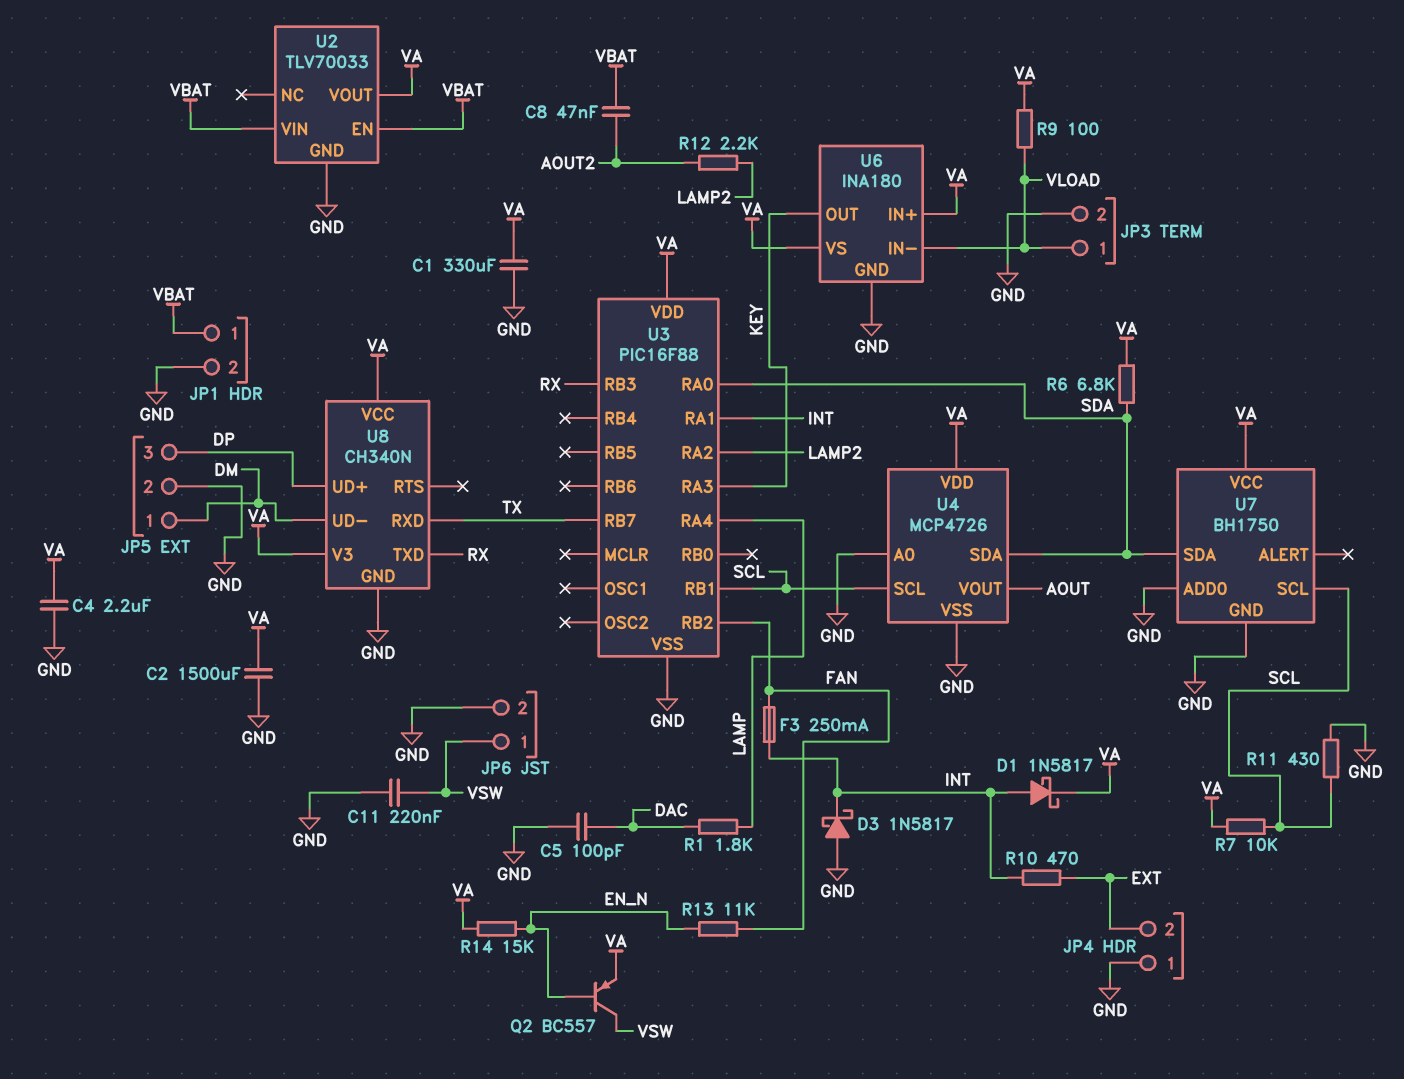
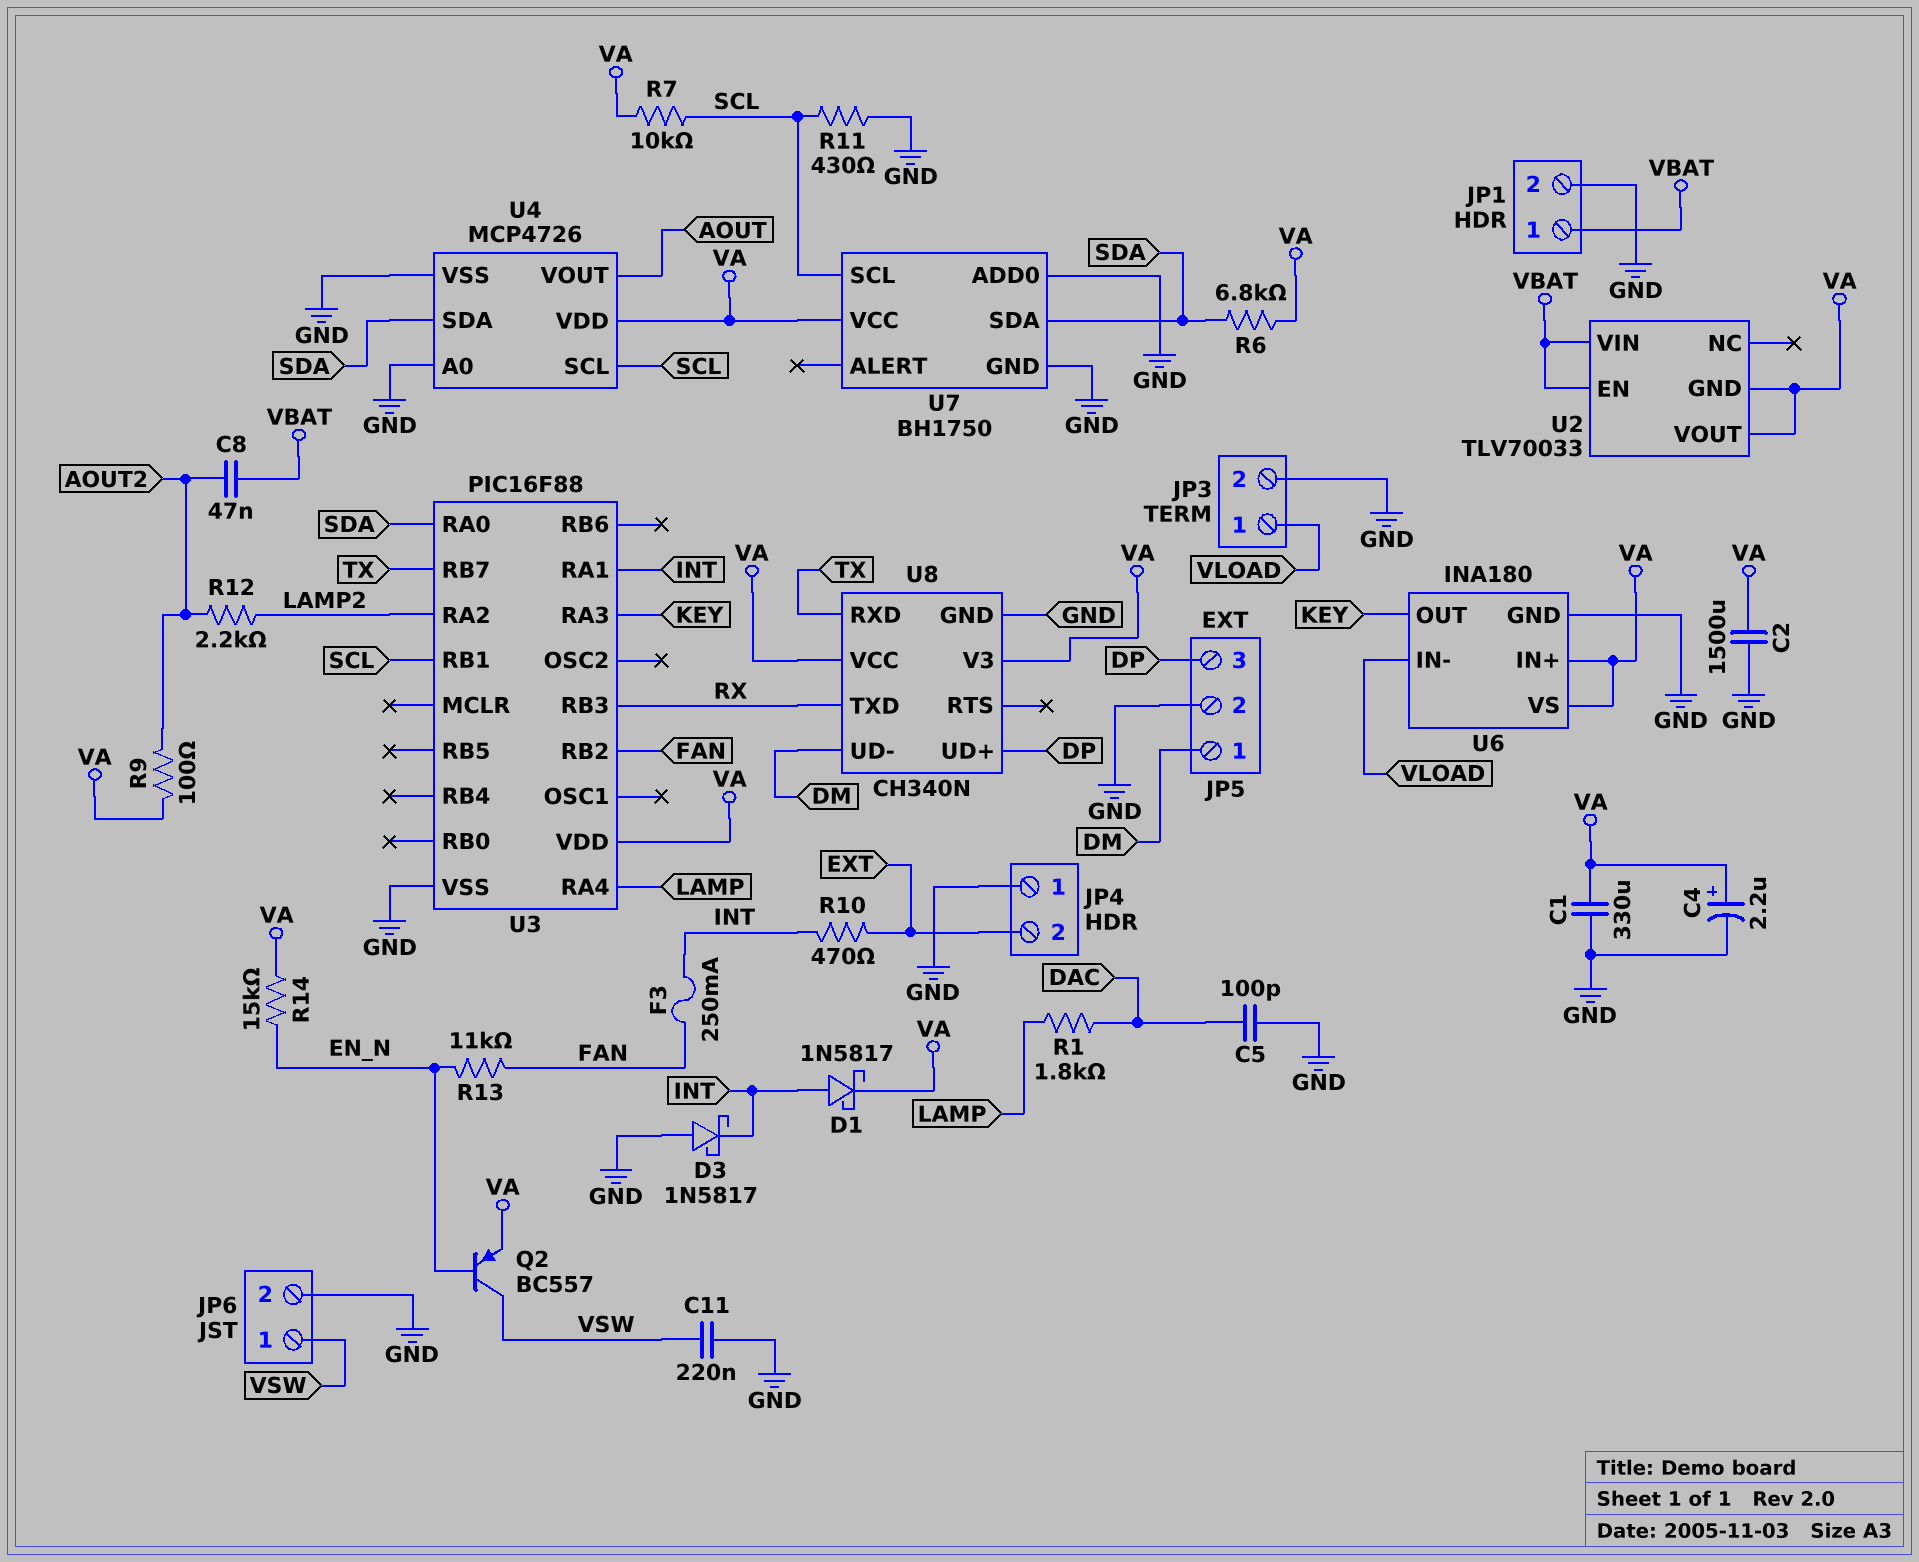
C4: 2.2uF (GND, VA) -> 2.2uF (plus VA, minus GND)
R9: 100 (VA, VLOAD) -> 100 (AOUT2, VA)
U2 pin GND: GND -> VA

